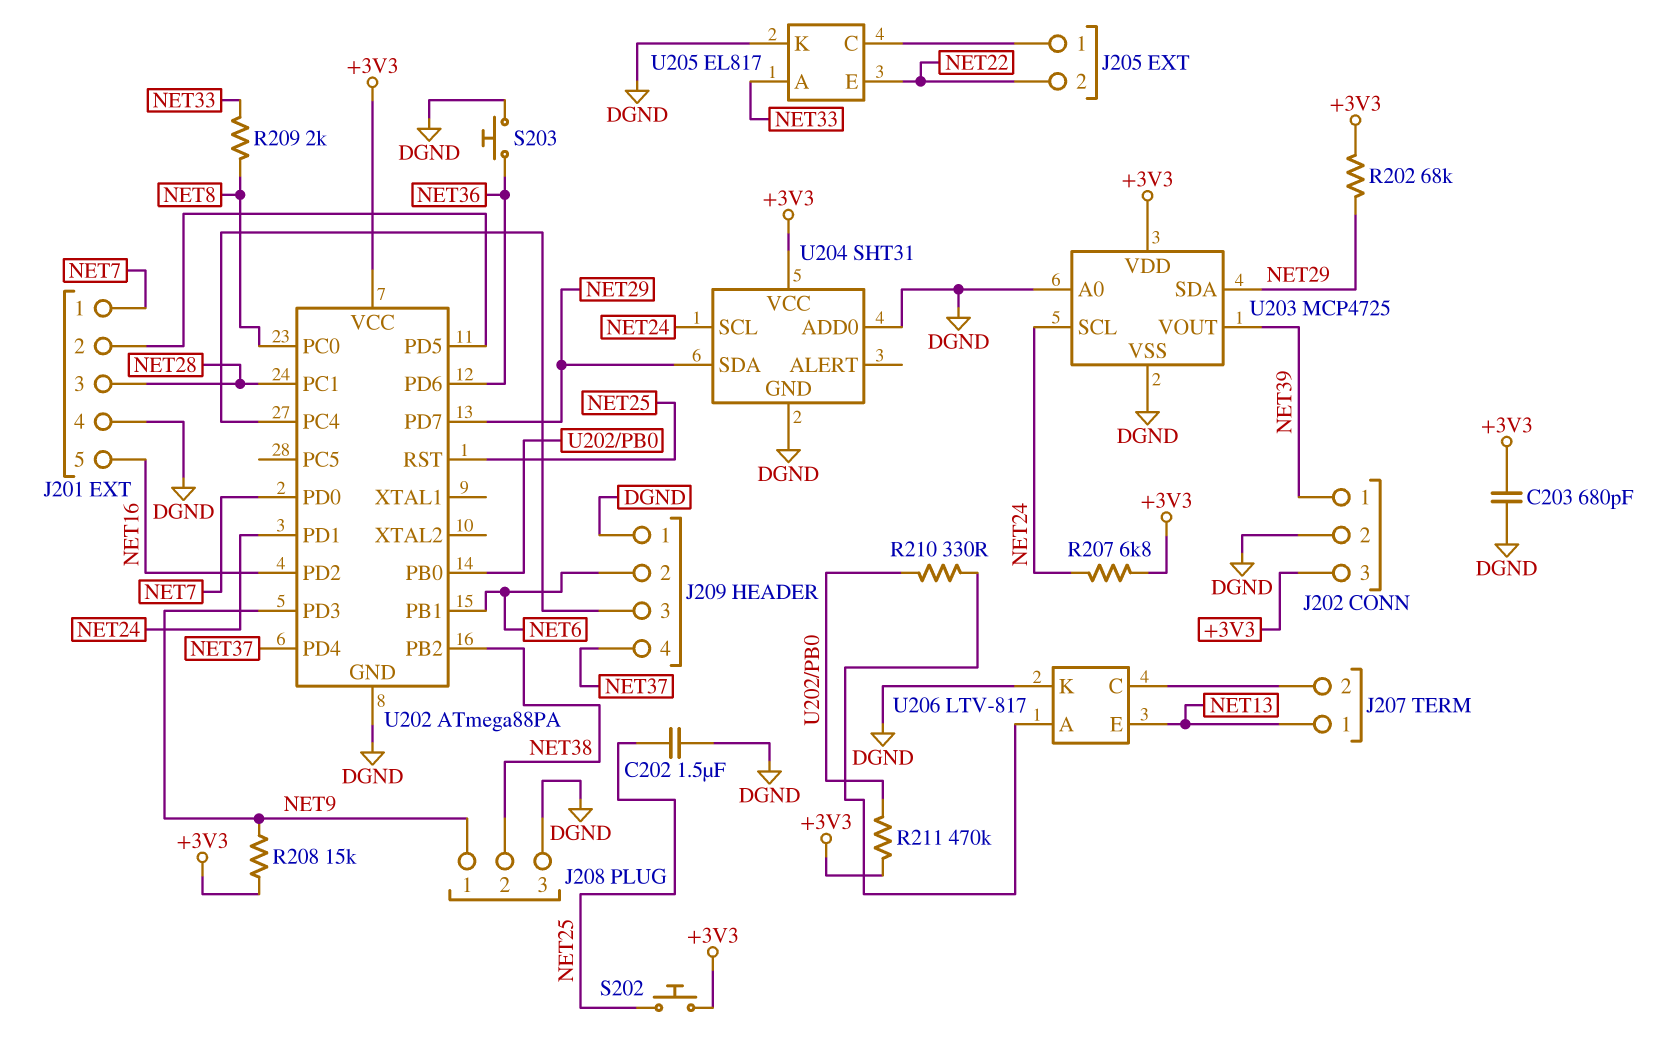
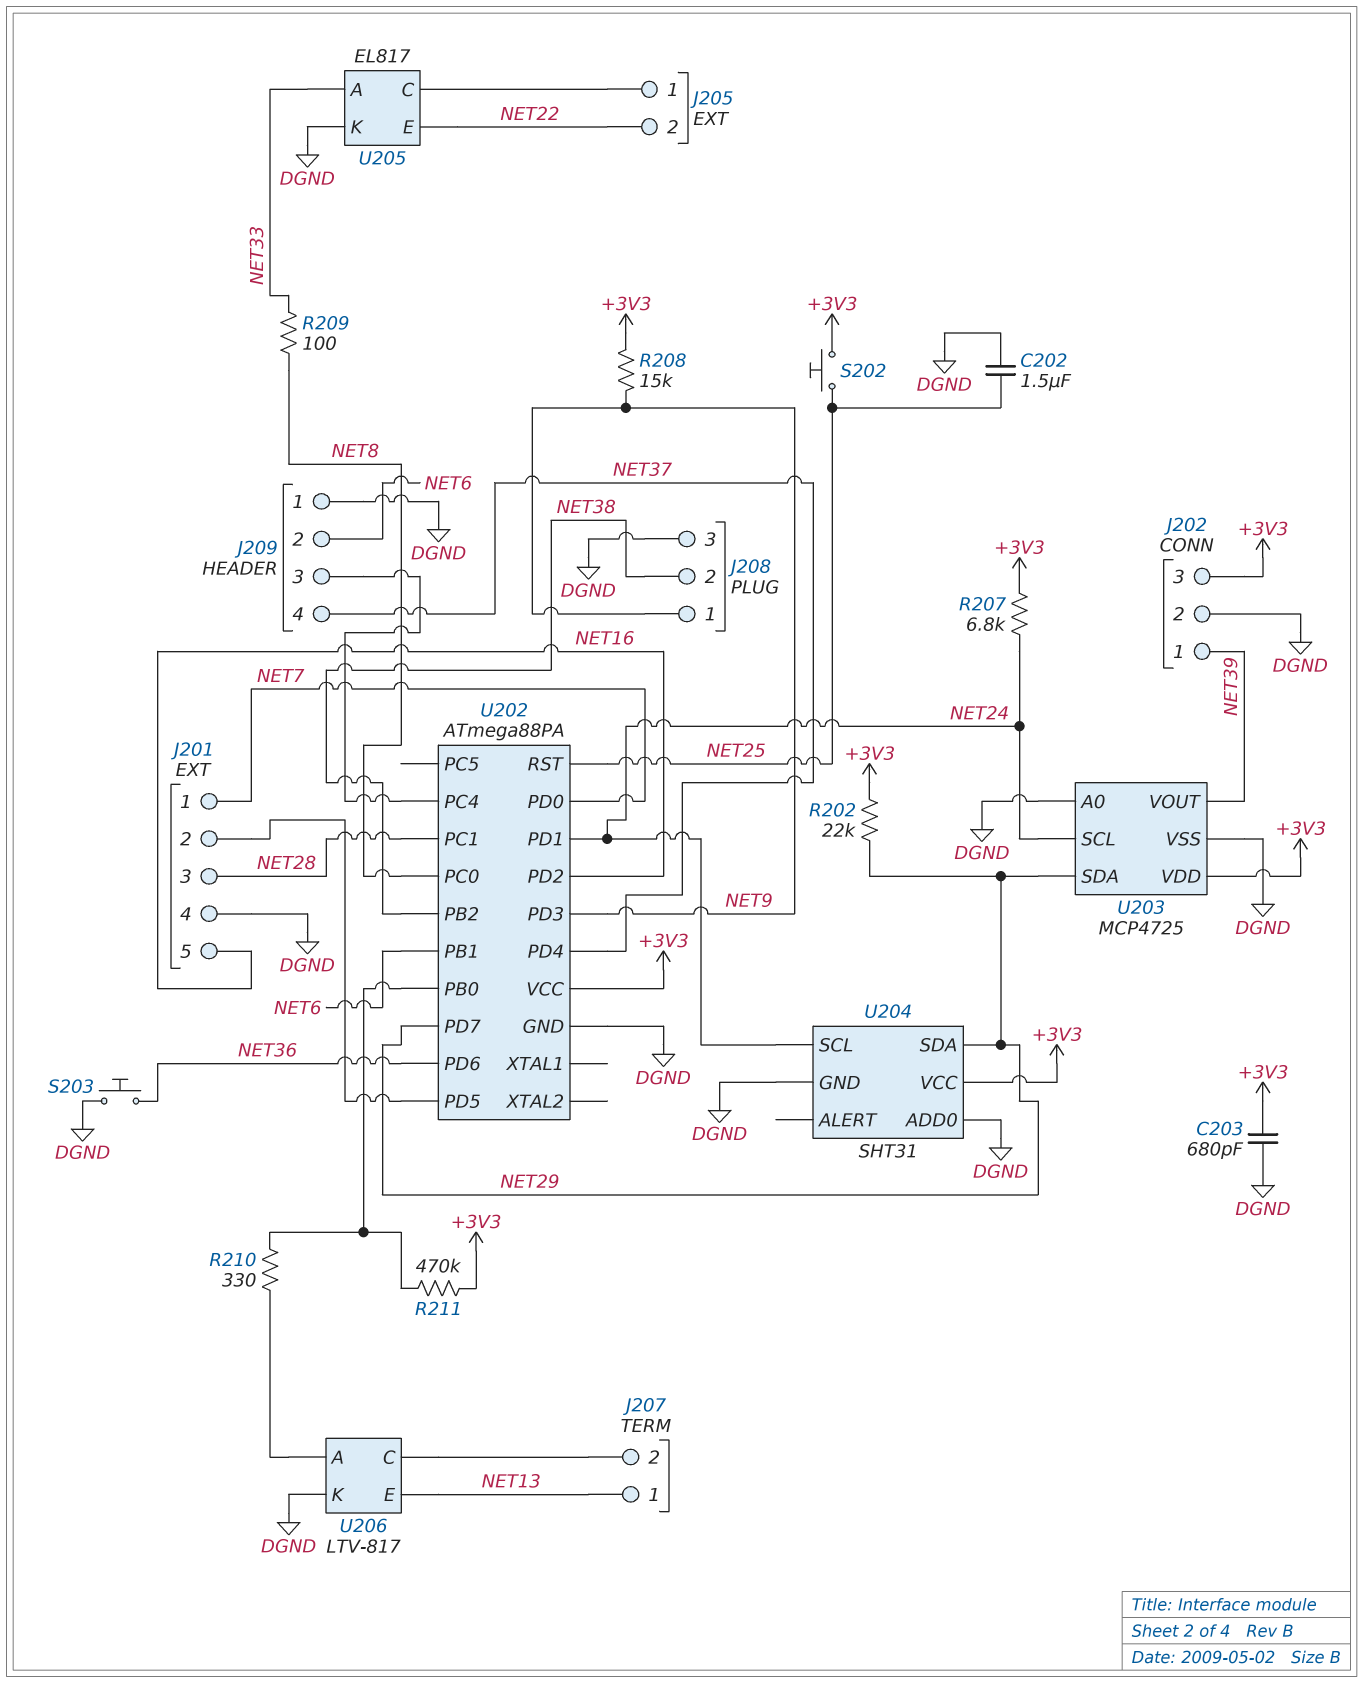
R202: 68k (+3V3, NET29) -> 22k (+3V3, NET29)
R209: 2k (NET8, NET33) -> 100 (NET8, NET33)

